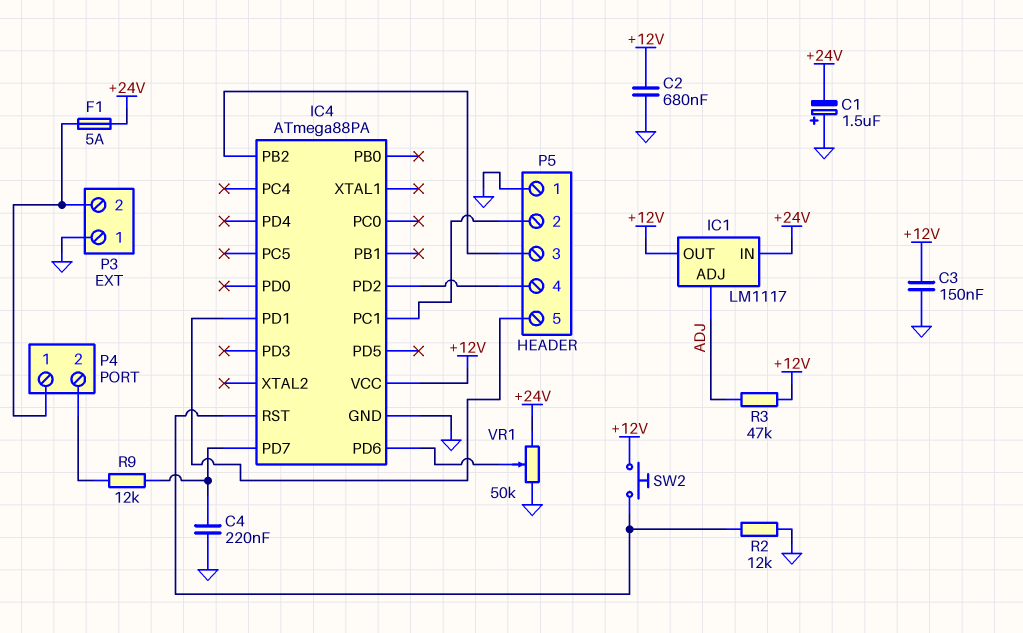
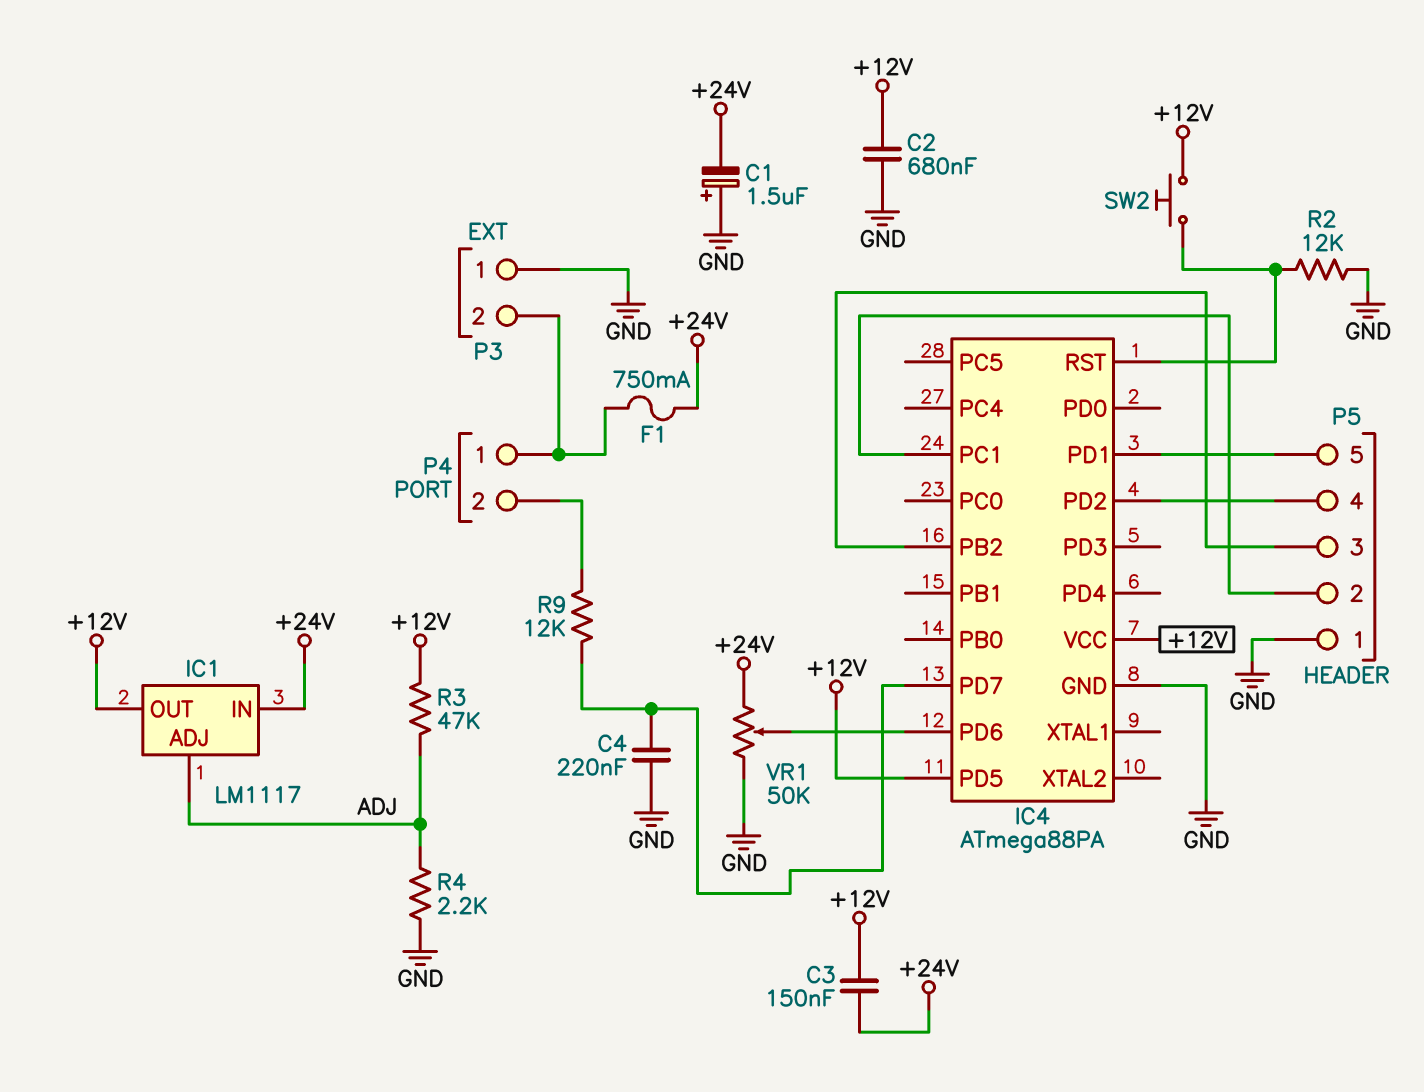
C3: 150nF (+12V, GND) -> 150nF (+12V, +24V)
F1: 5A (+24V, P3/2) -> 750mA (+24V, P3/2)
IC4 pin PD5: none -> +12V
R4: none -> 2.2k (ADJ, GND)

